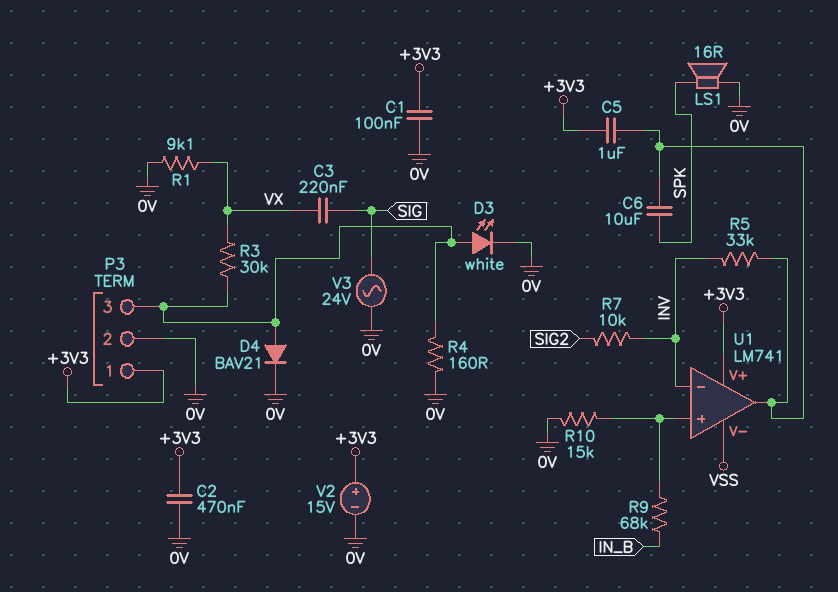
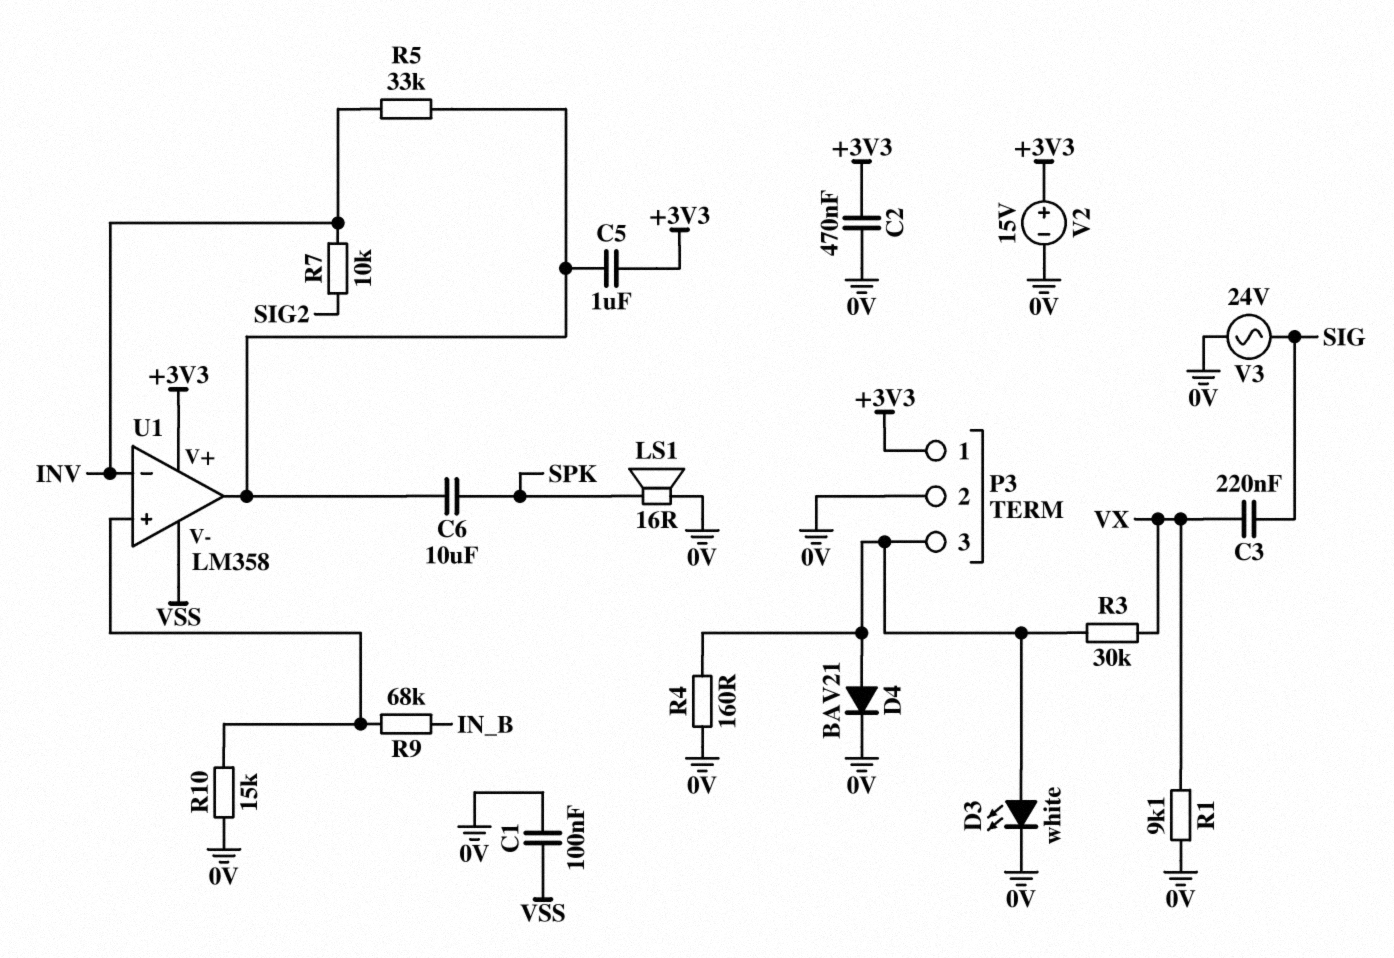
C1: 100nF (+3V3, 0V) -> 100nF (0V, VSS)
U1: LM741 -> LM358

